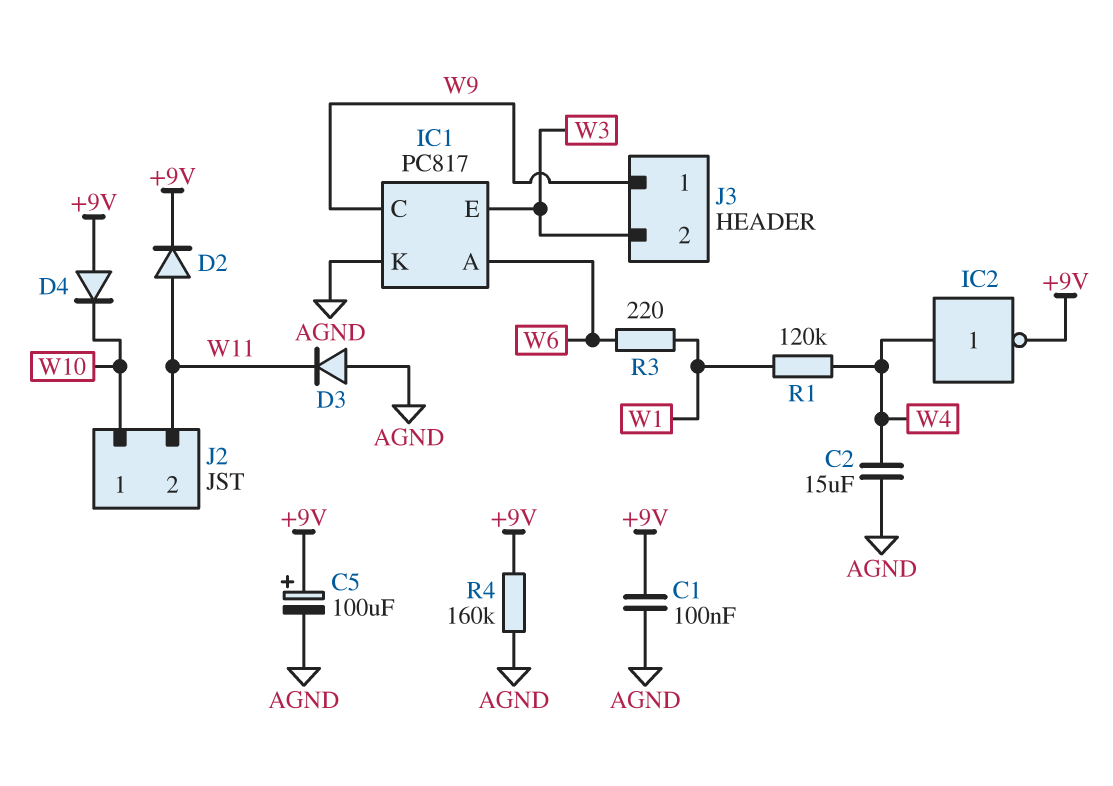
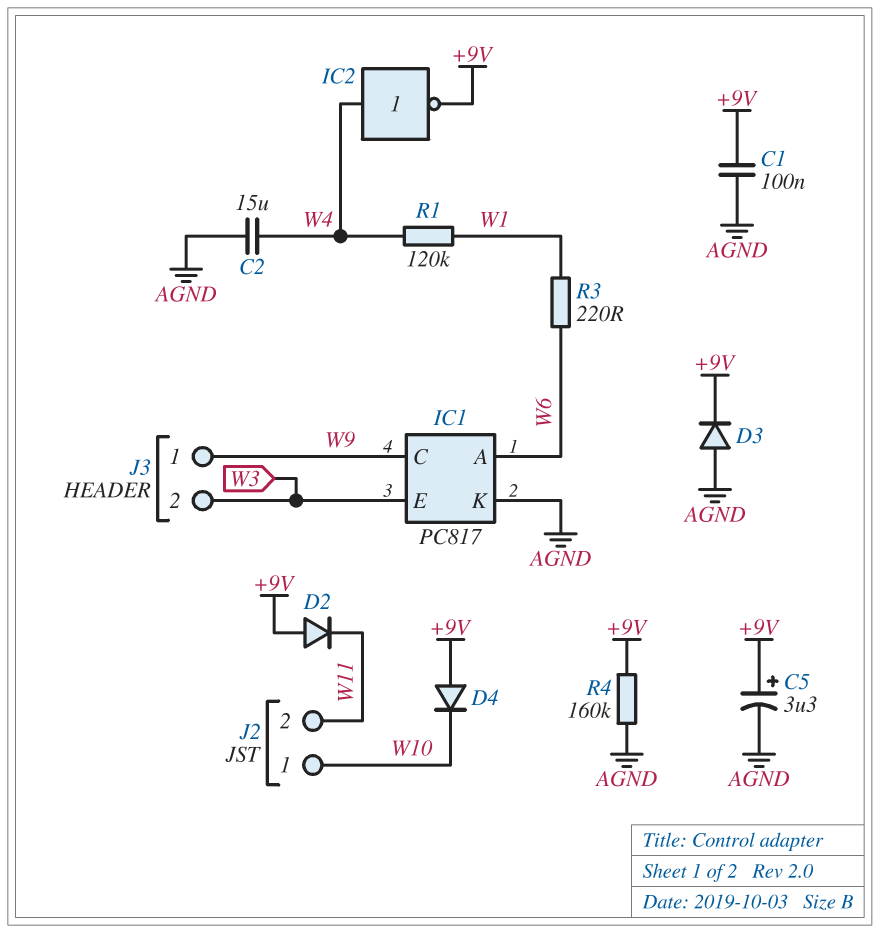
C5: 100uF (plus +9V, minus AGND) -> 3.3uF (plus +9V, minus AGND)
D2: diode (A W11, K +9V) -> diode (A +9V, K W11)
D3: diode (A AGND, K W11) -> diode (A AGND, K +9V)

